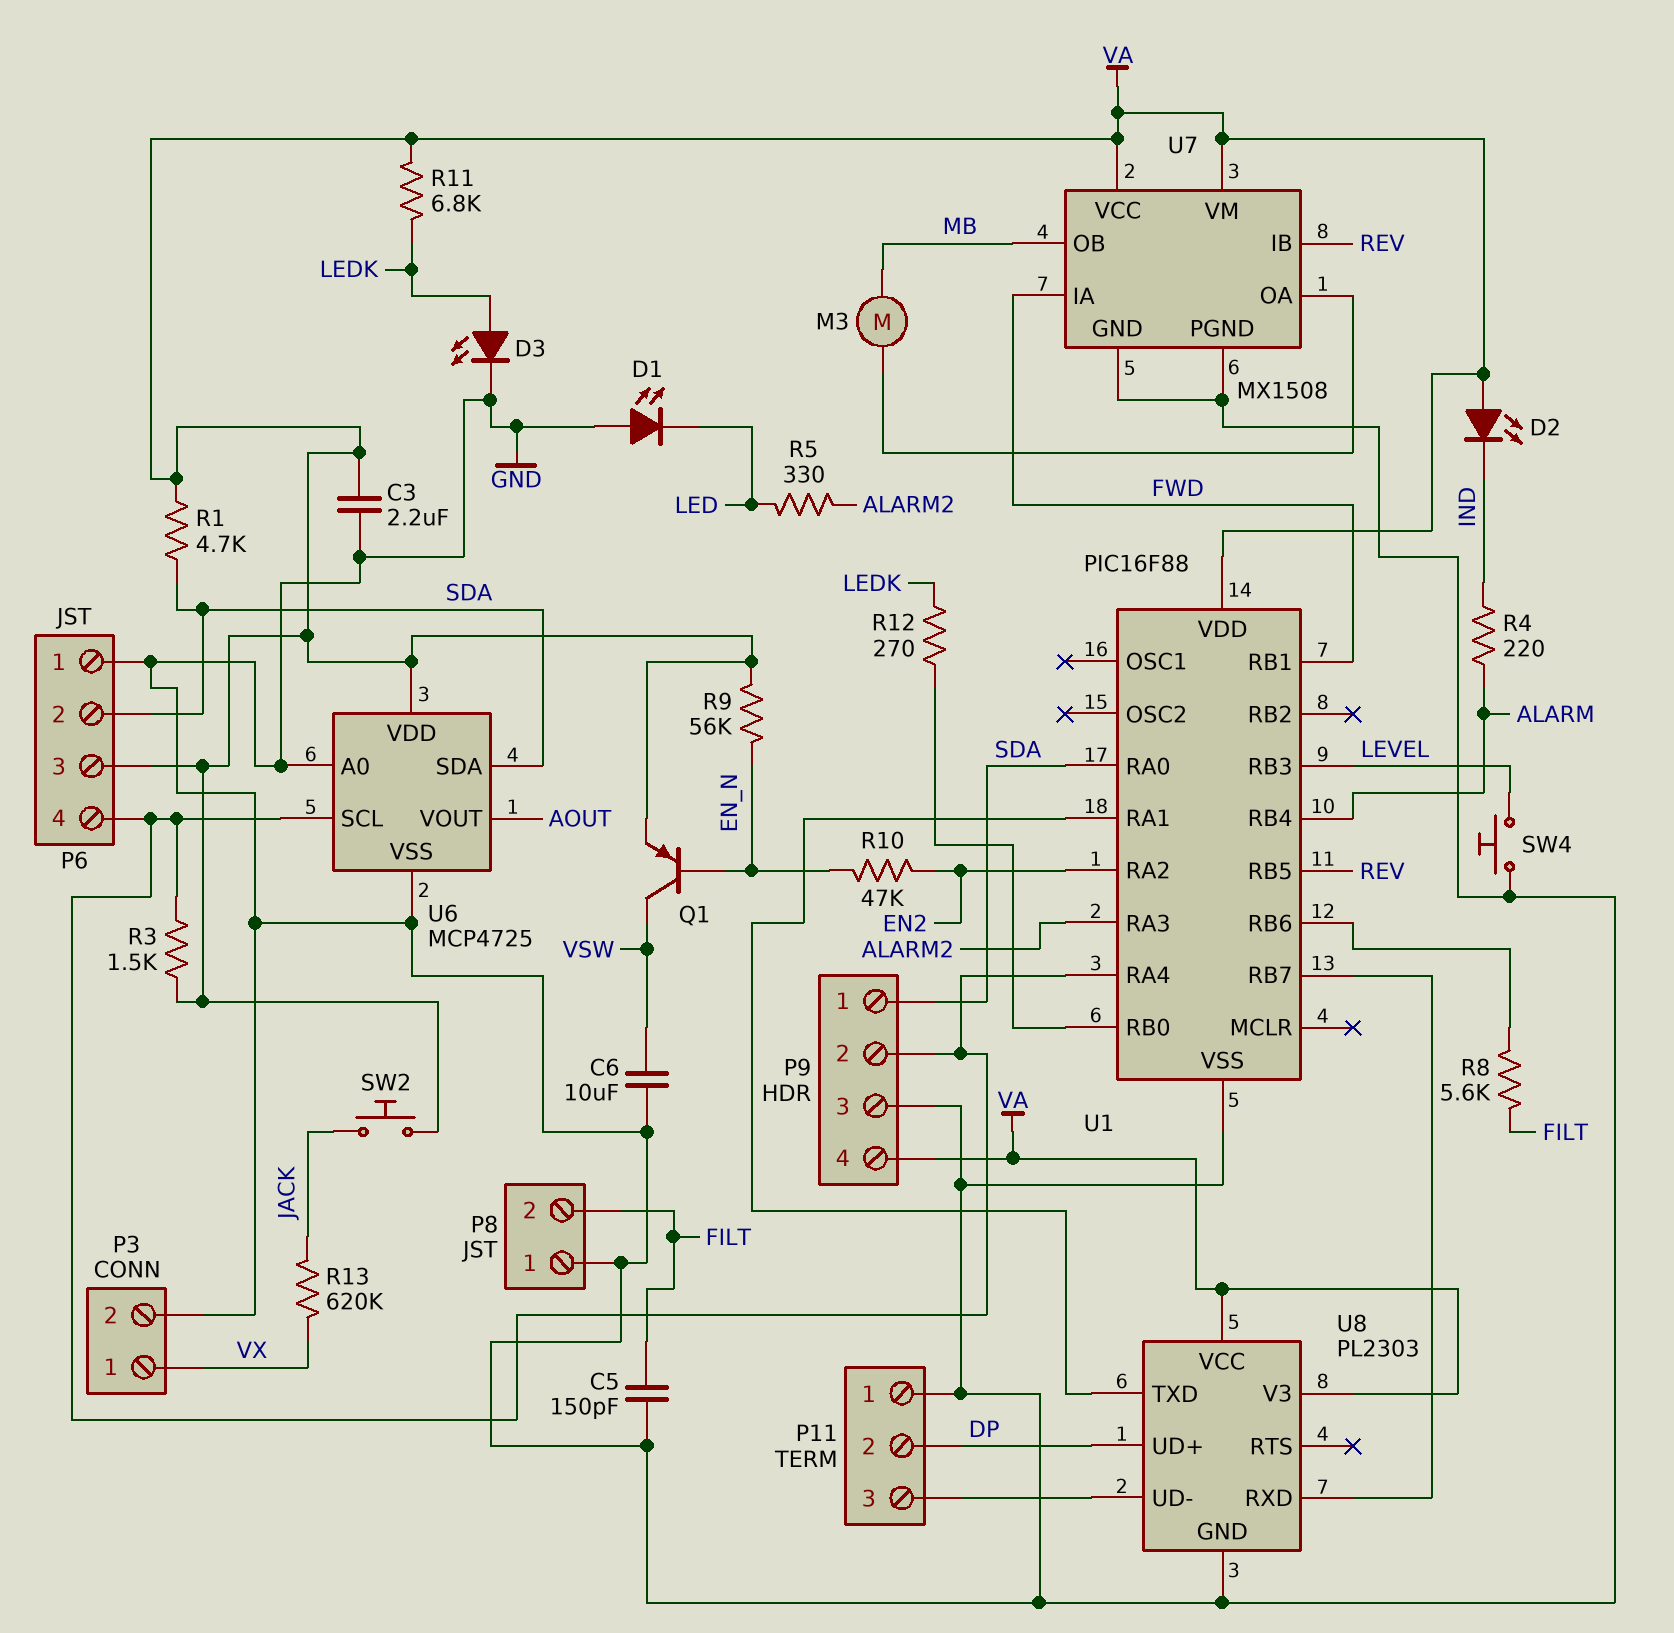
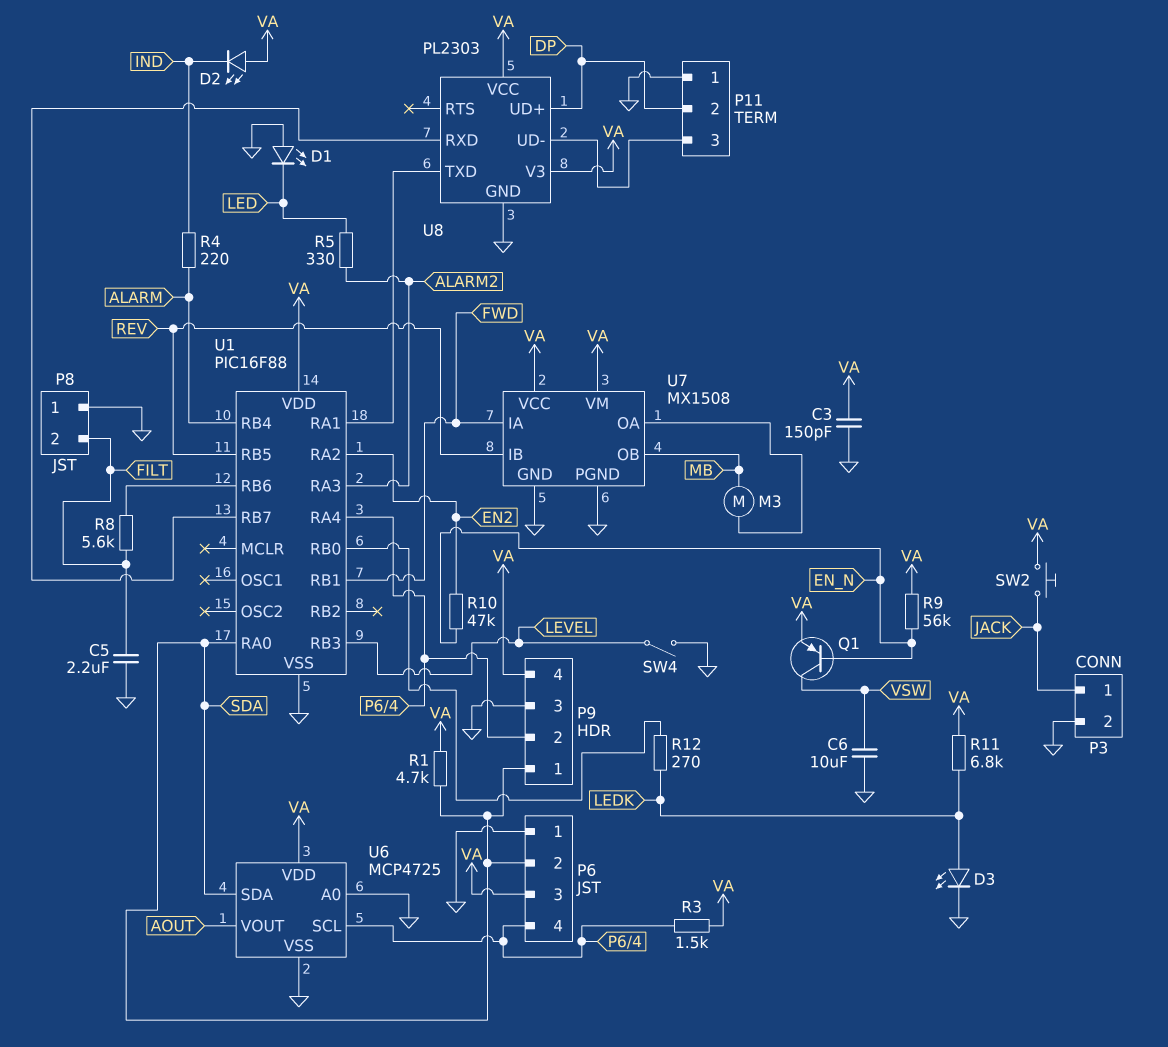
C3: 2.2uF (GND, VA) -> 150pF (GND, VA)
C5: 150pF (FILT, GND) -> 2.2uF (FILT, GND)
P3 pin 1: VX -> JACK
R13: 620k (JACK, VX) -> none
SW4: button (GND, LEVEL) -> switch (GND, LEVEL)

